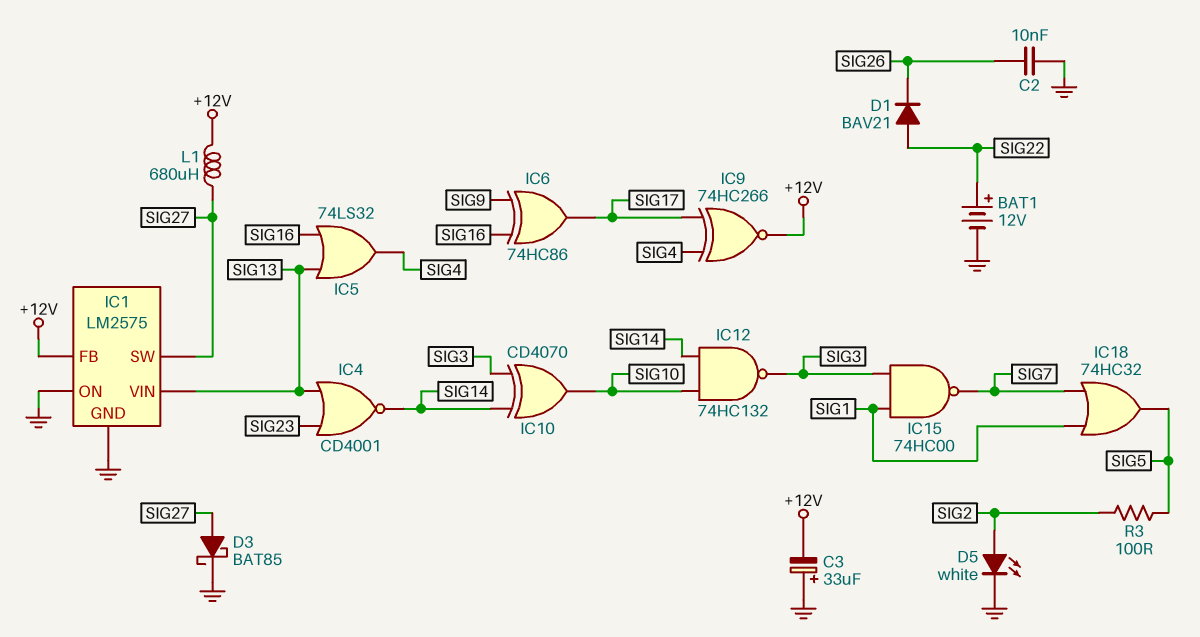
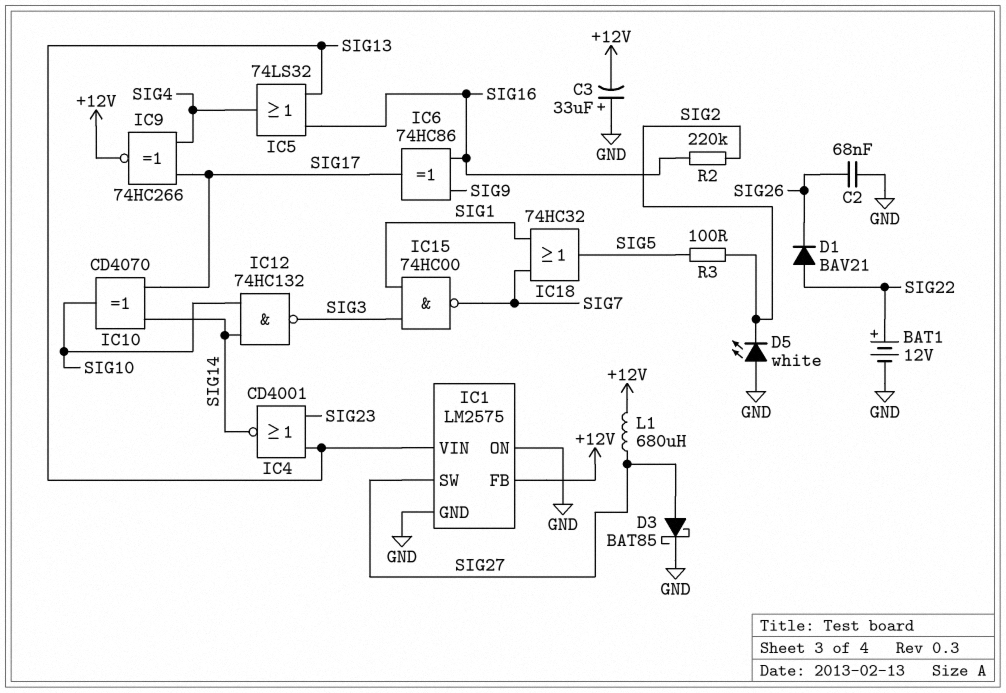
C2: 10nF (GND, SIG26) -> 68nF (GND, SIG26)
D5: LED white (A SIG2, K GND) -> LED white (A GND, K SIG2)
IC10: XOR CD4070 (in SIG3, in SIG14, out SIG10) -> XOR CD4070 (in SIG14, in SIG17, out SIG10)
R2: none -> 220k (SIG2, SIG16)

